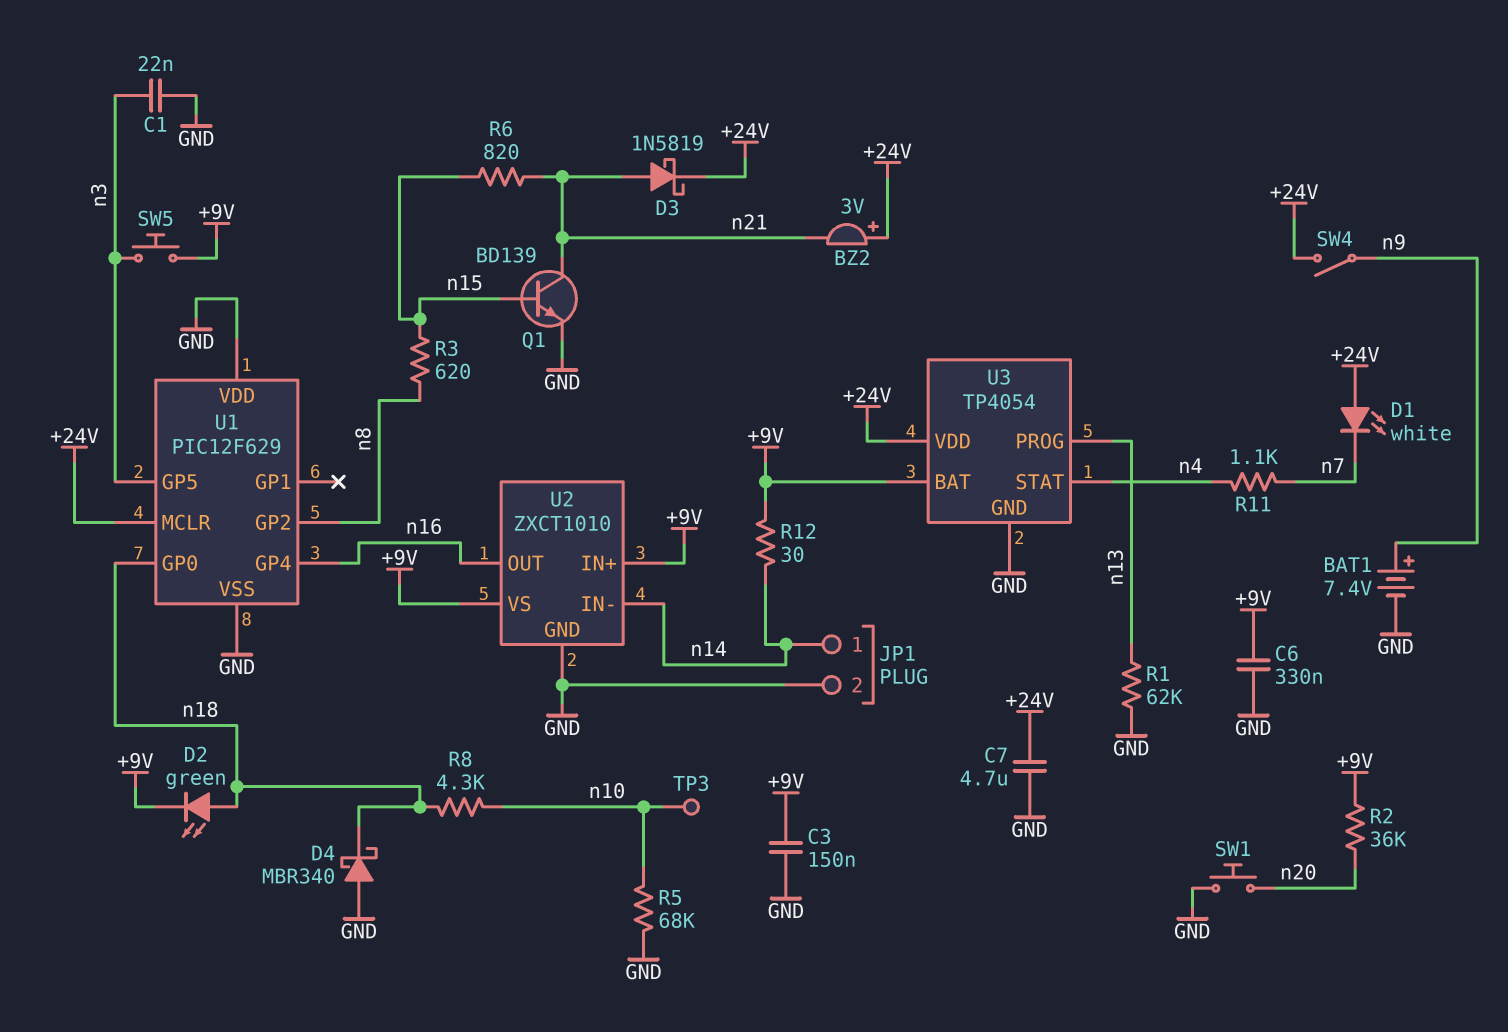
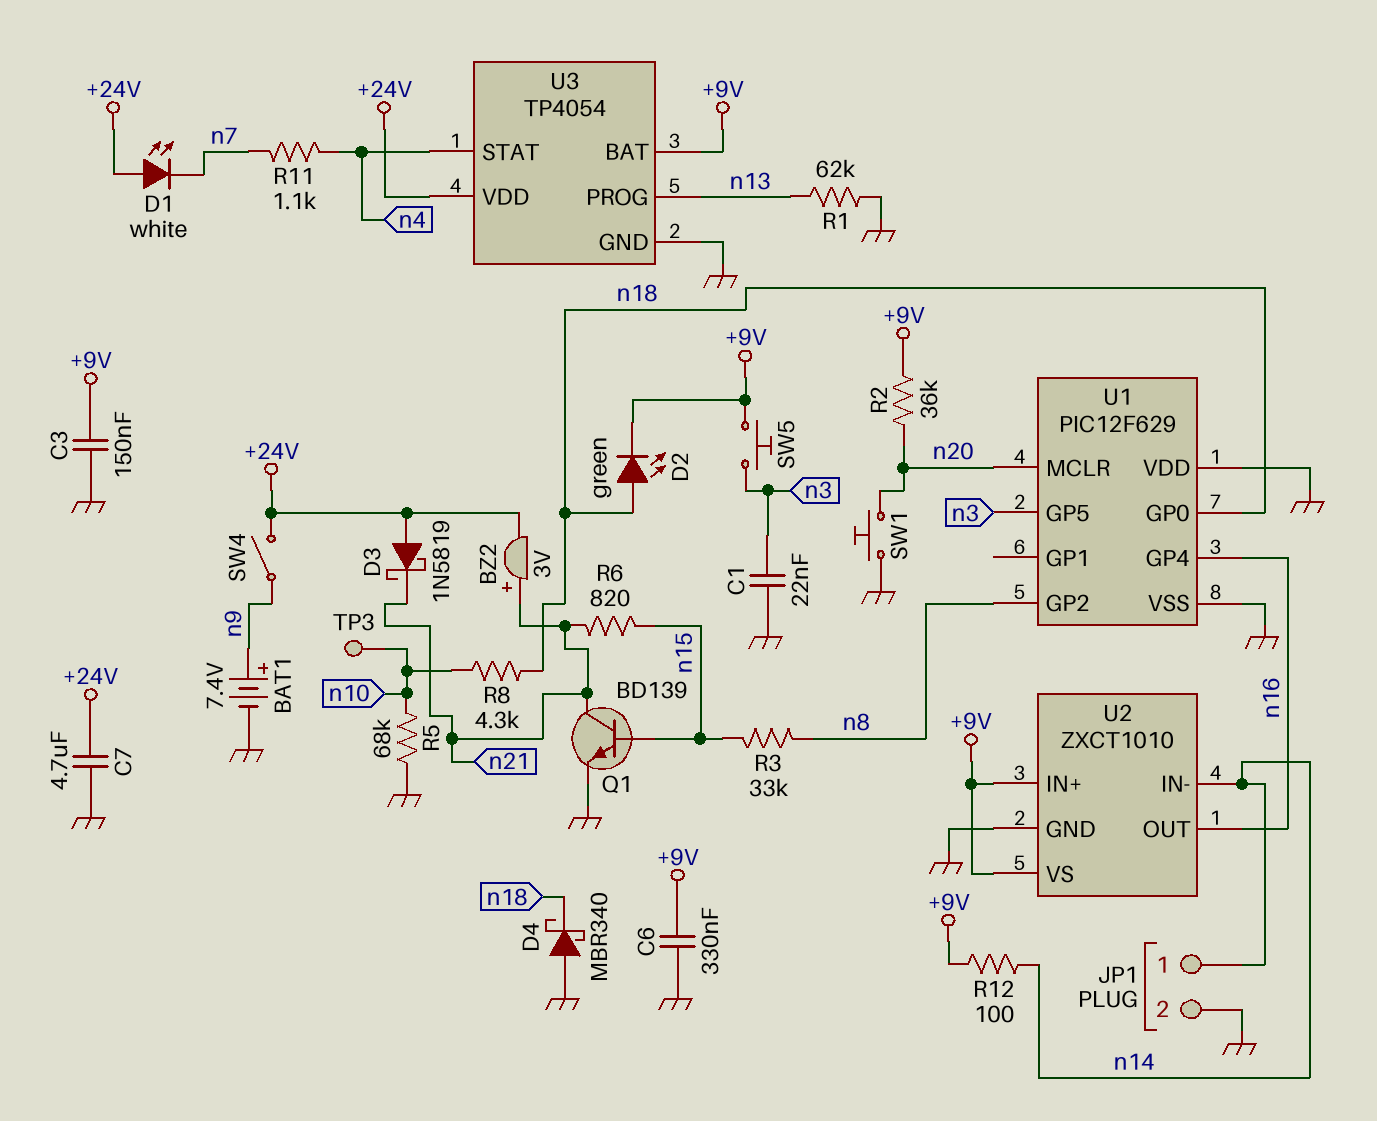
BZ2: buzzer 3V (plus +24V, minus n21) -> buzzer 3V (plus n21, minus +24V)
D3: schottky 1N5819 (A n21, K +24V) -> schottky 1N5819 (A +24V, K n21)
R3: 620 (n8, n15) -> 33k (n8, n15)
R12: 30 (+9V, n14) -> 100 (+9V, n14)
U1 pin MCLR: +24V -> n20

